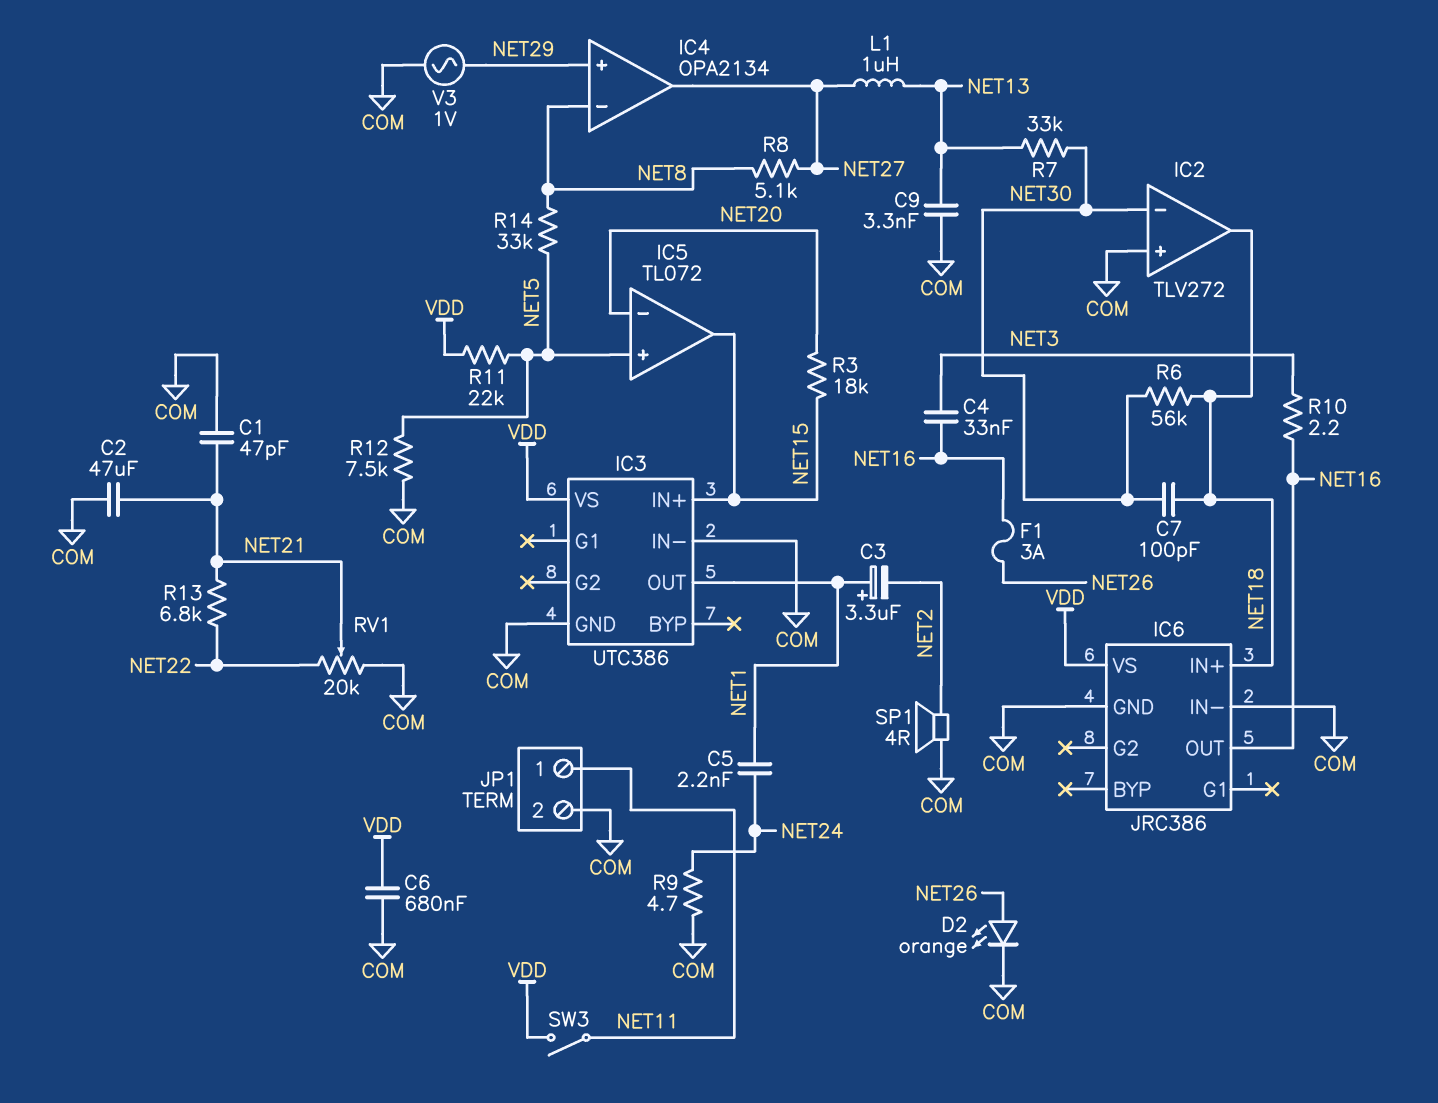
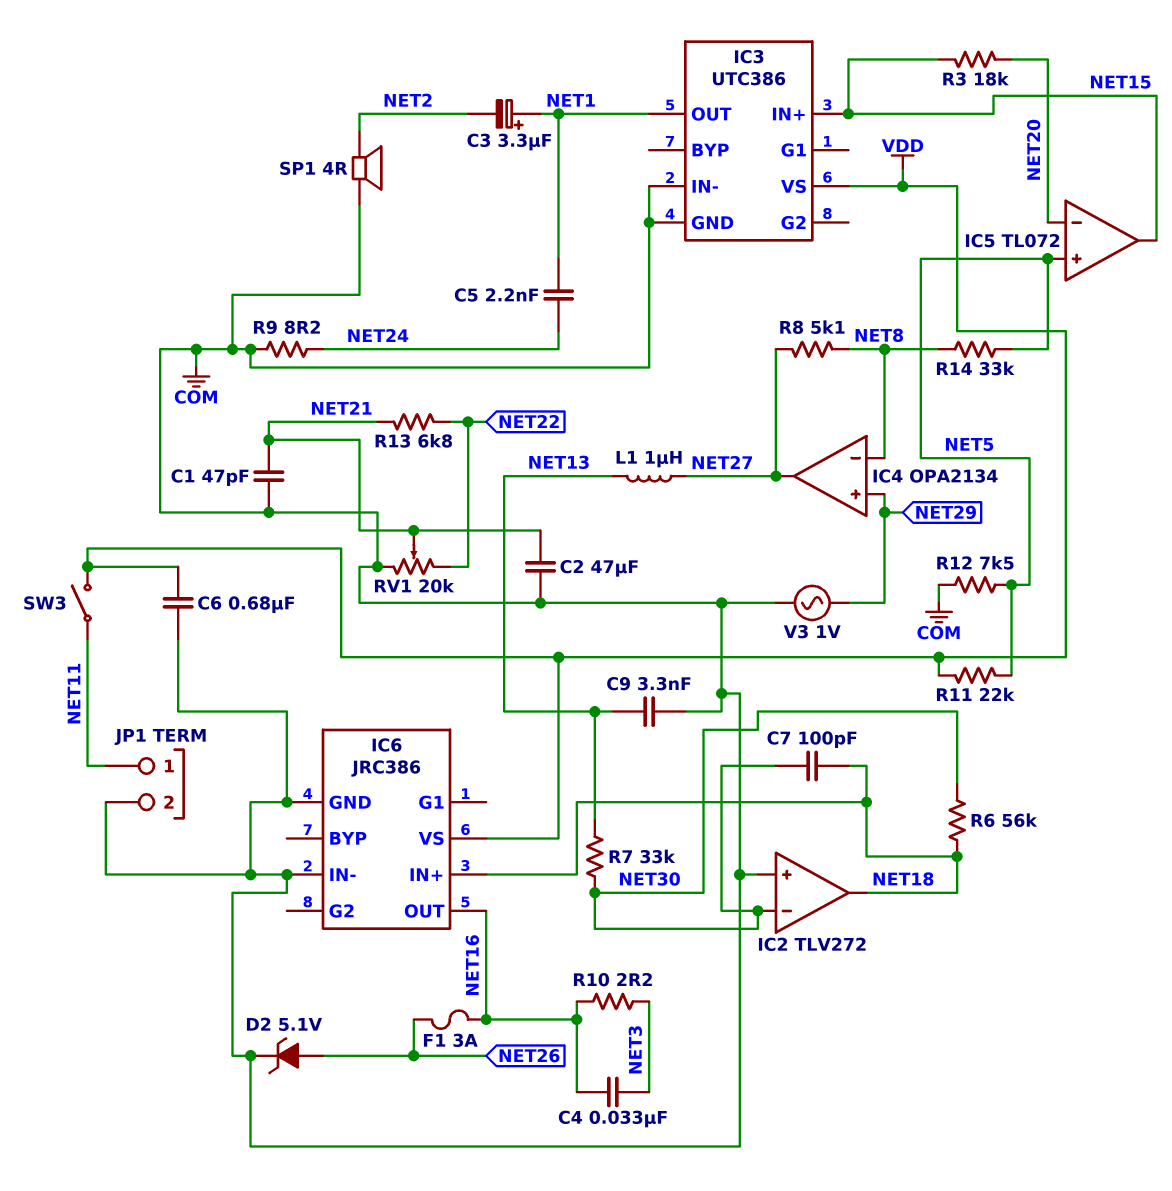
D2: LED orange (A NET26, K COM) -> zener 5.1V (A NET26, K COM)
R9: 4.7 (COM, NET24) -> 8.2 (COM, NET24)

